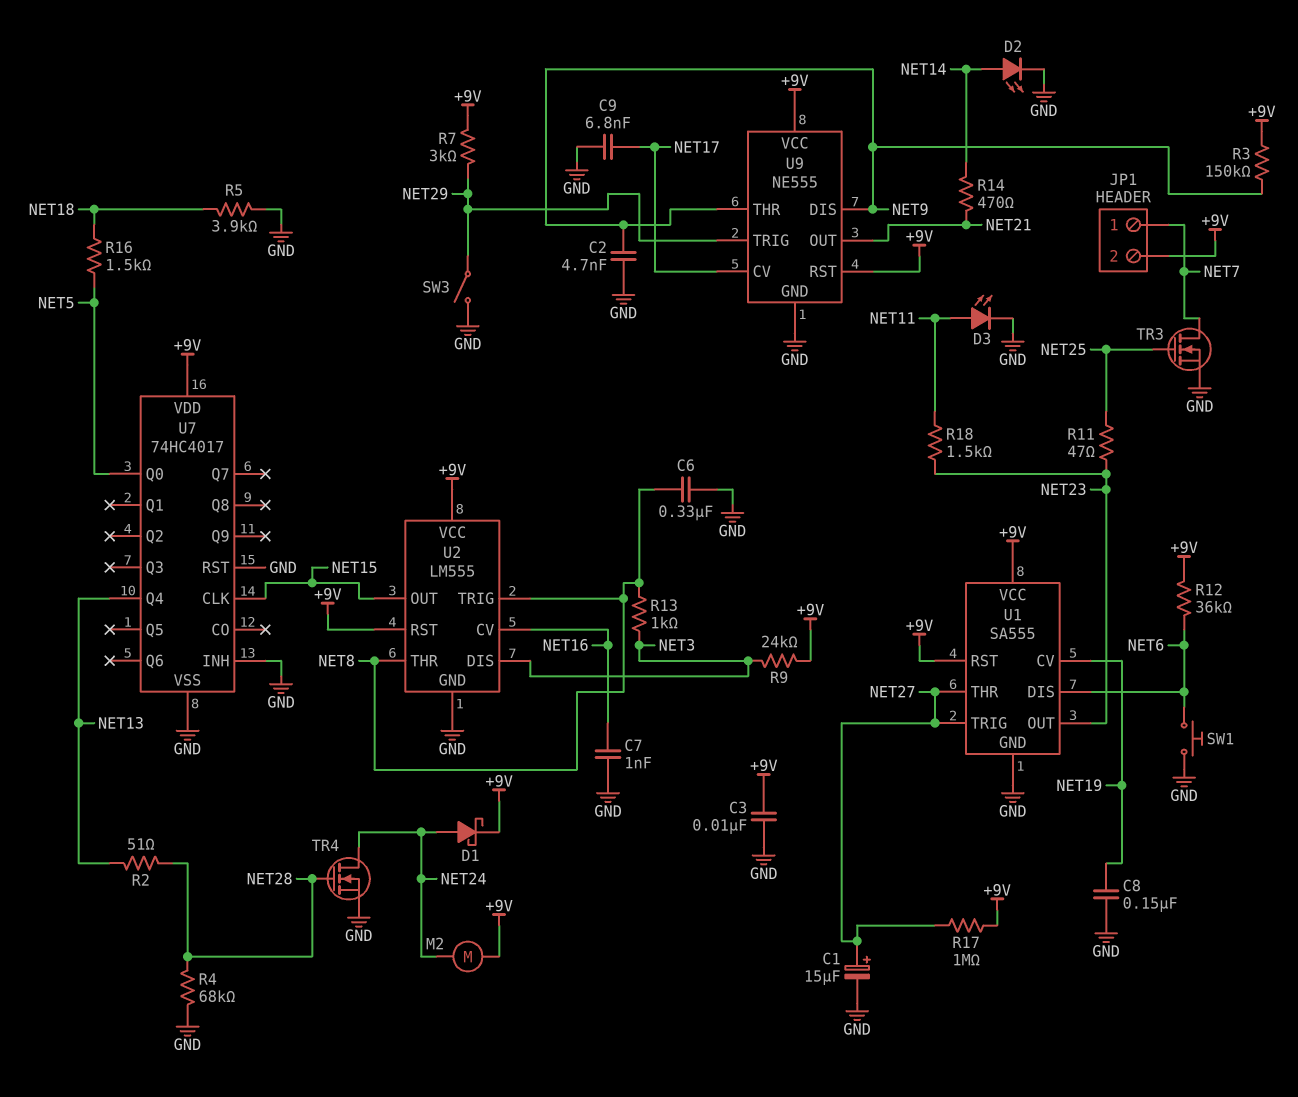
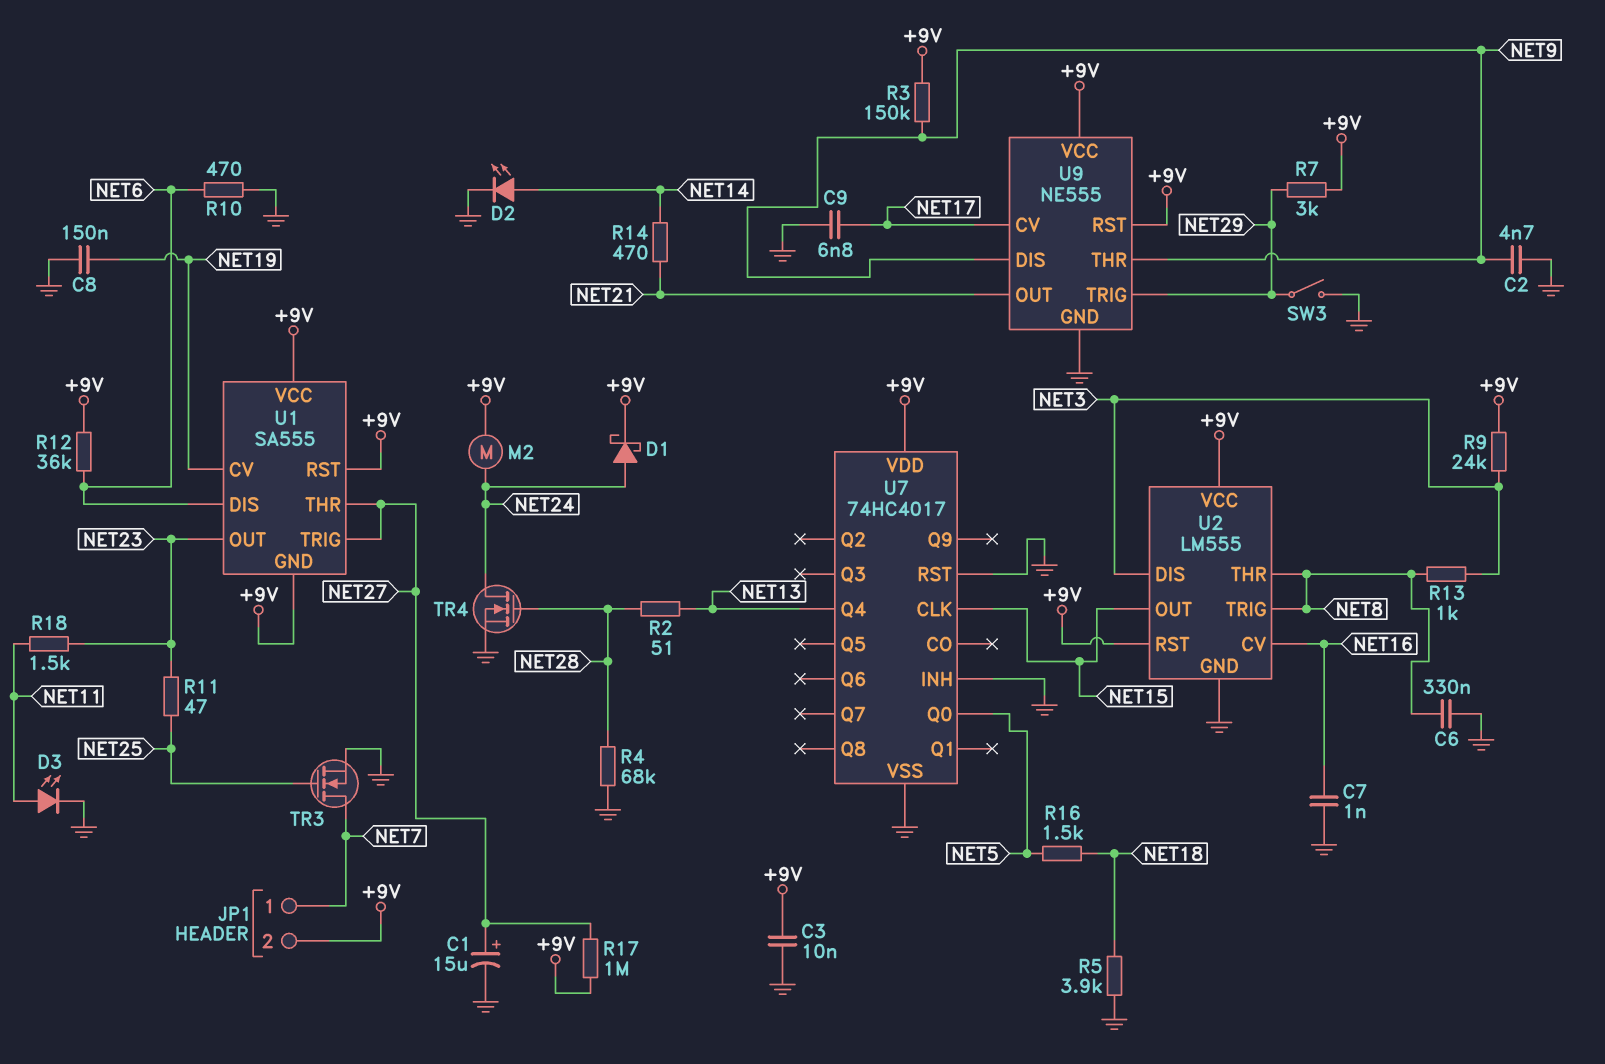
R10: none -> 470 (GND, NET6)
SW1: button (GND, NET6) -> none
U1 pin GND: GND -> +9V

